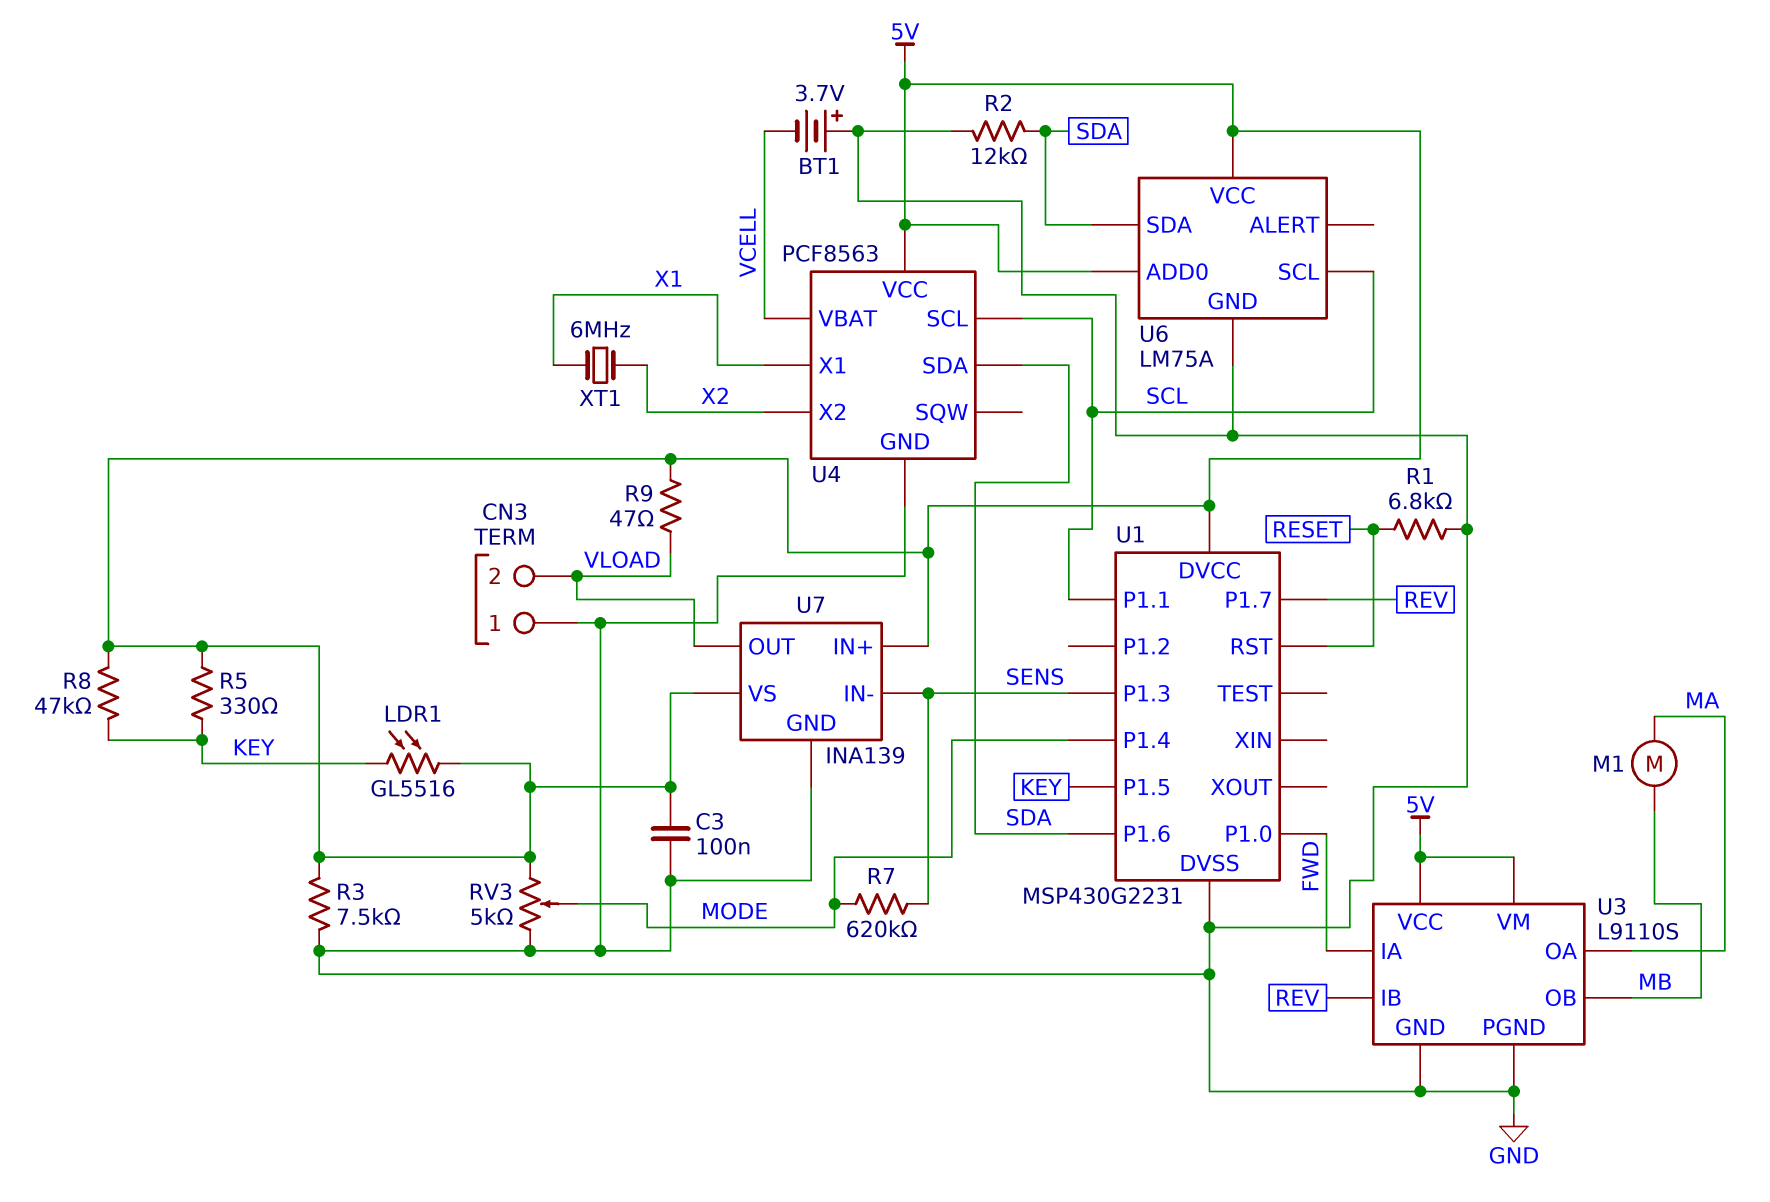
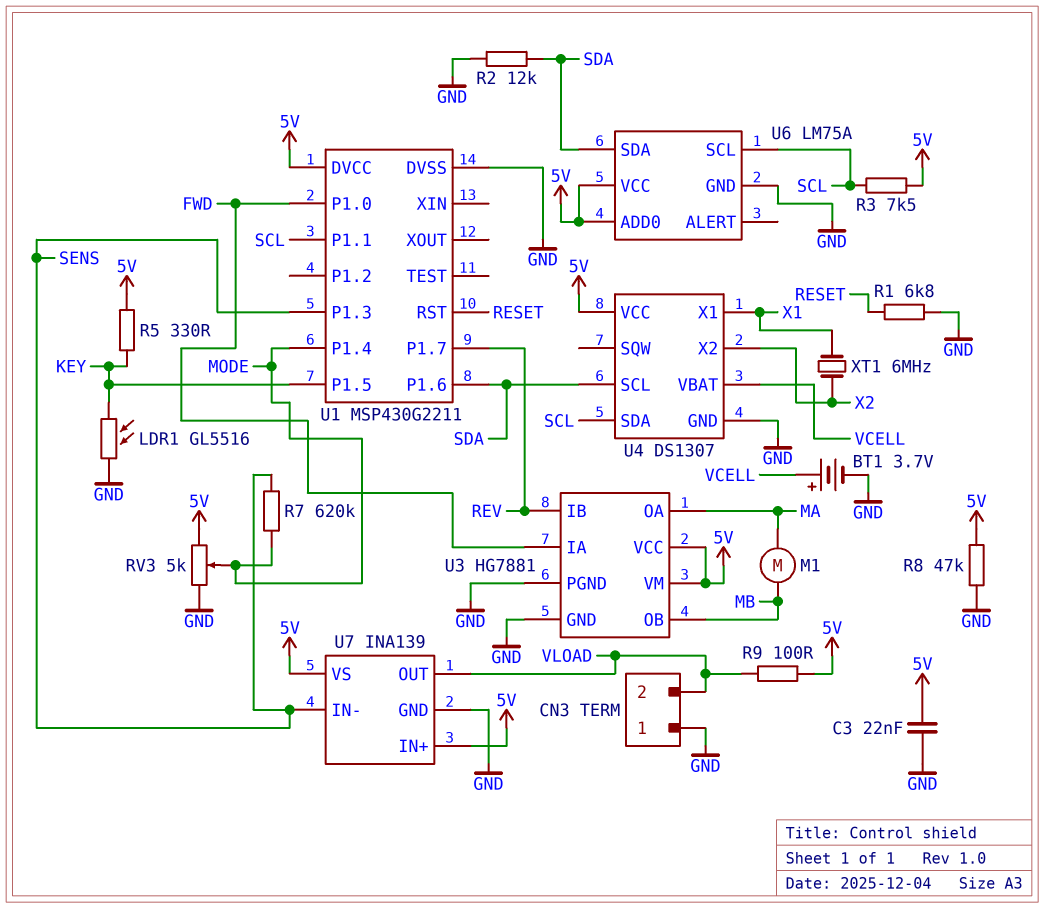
BT1: 3.7V (plus GND, minus VCELL) -> 3.7V (plus VCELL, minus GND)
C3: 100nF (5V, GND) -> 22nF (5V, GND)
LDR1: GL5516 (5V, KEY) -> GL5516 (GND, KEY)
R3: 7.5k (5V, GND) -> 7.5k (5V, SCL)
R8: 47k (5V, KEY) -> 47k (5V, GND)
R9: 47 (5V, VLOAD) -> 100 (5V, VLOAD)
U1: MSP430G2231 -> MSP430G2211
U3: L9110S -> HG7881
U4: PCF8563 -> DS1307
U4 pin SCL: SCL -> SDA
U4 pin SDA: SDA -> SCL

